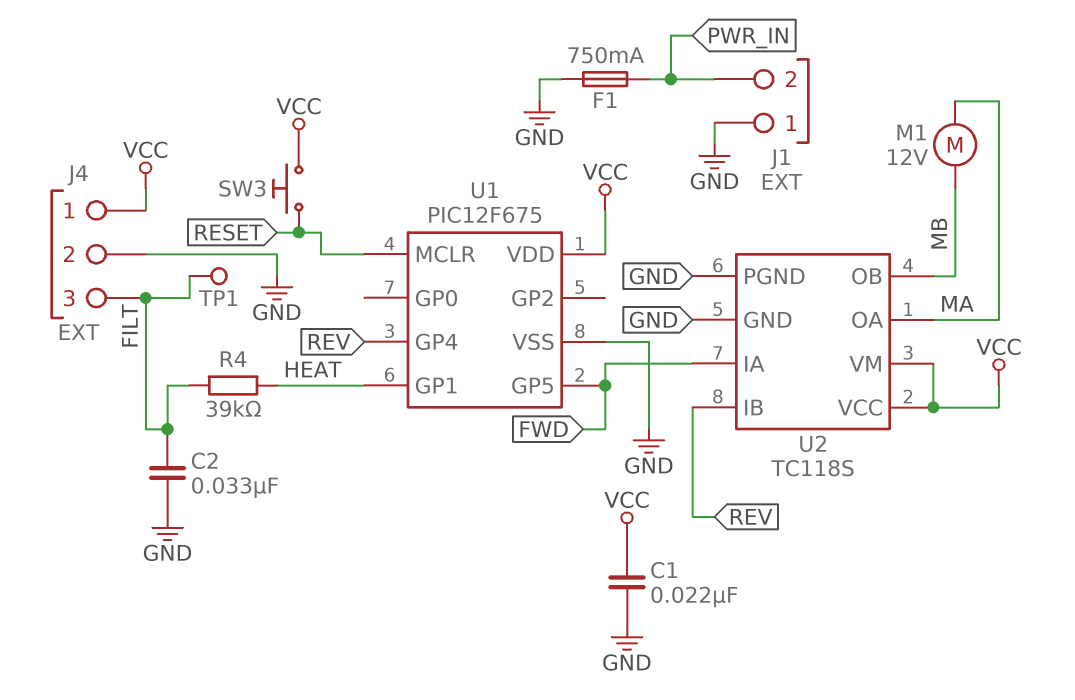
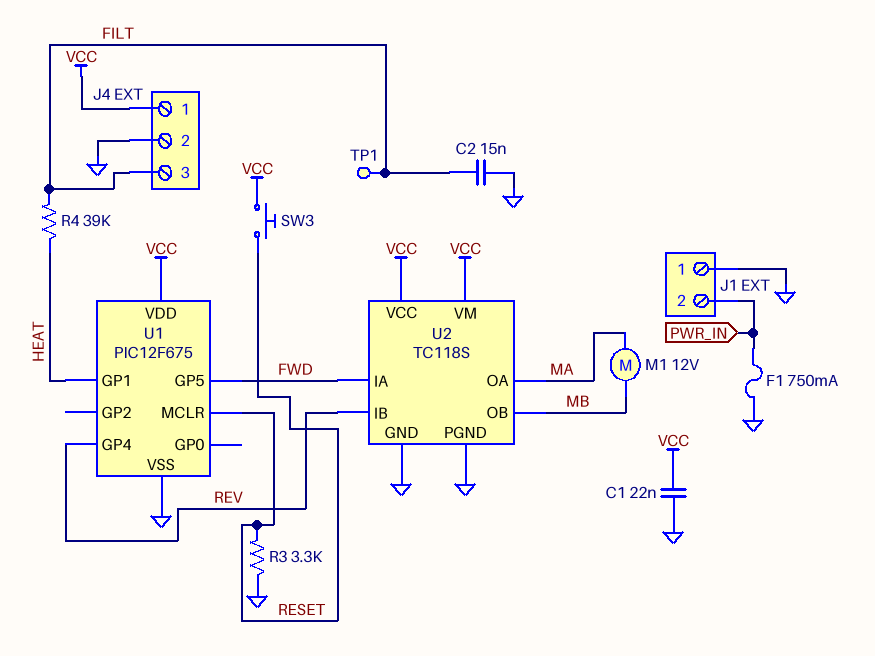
C2: 33nF (FILT, GND) -> 15nF (FILT, GND)
R3: none -> 3.3k (GND, RESET)

